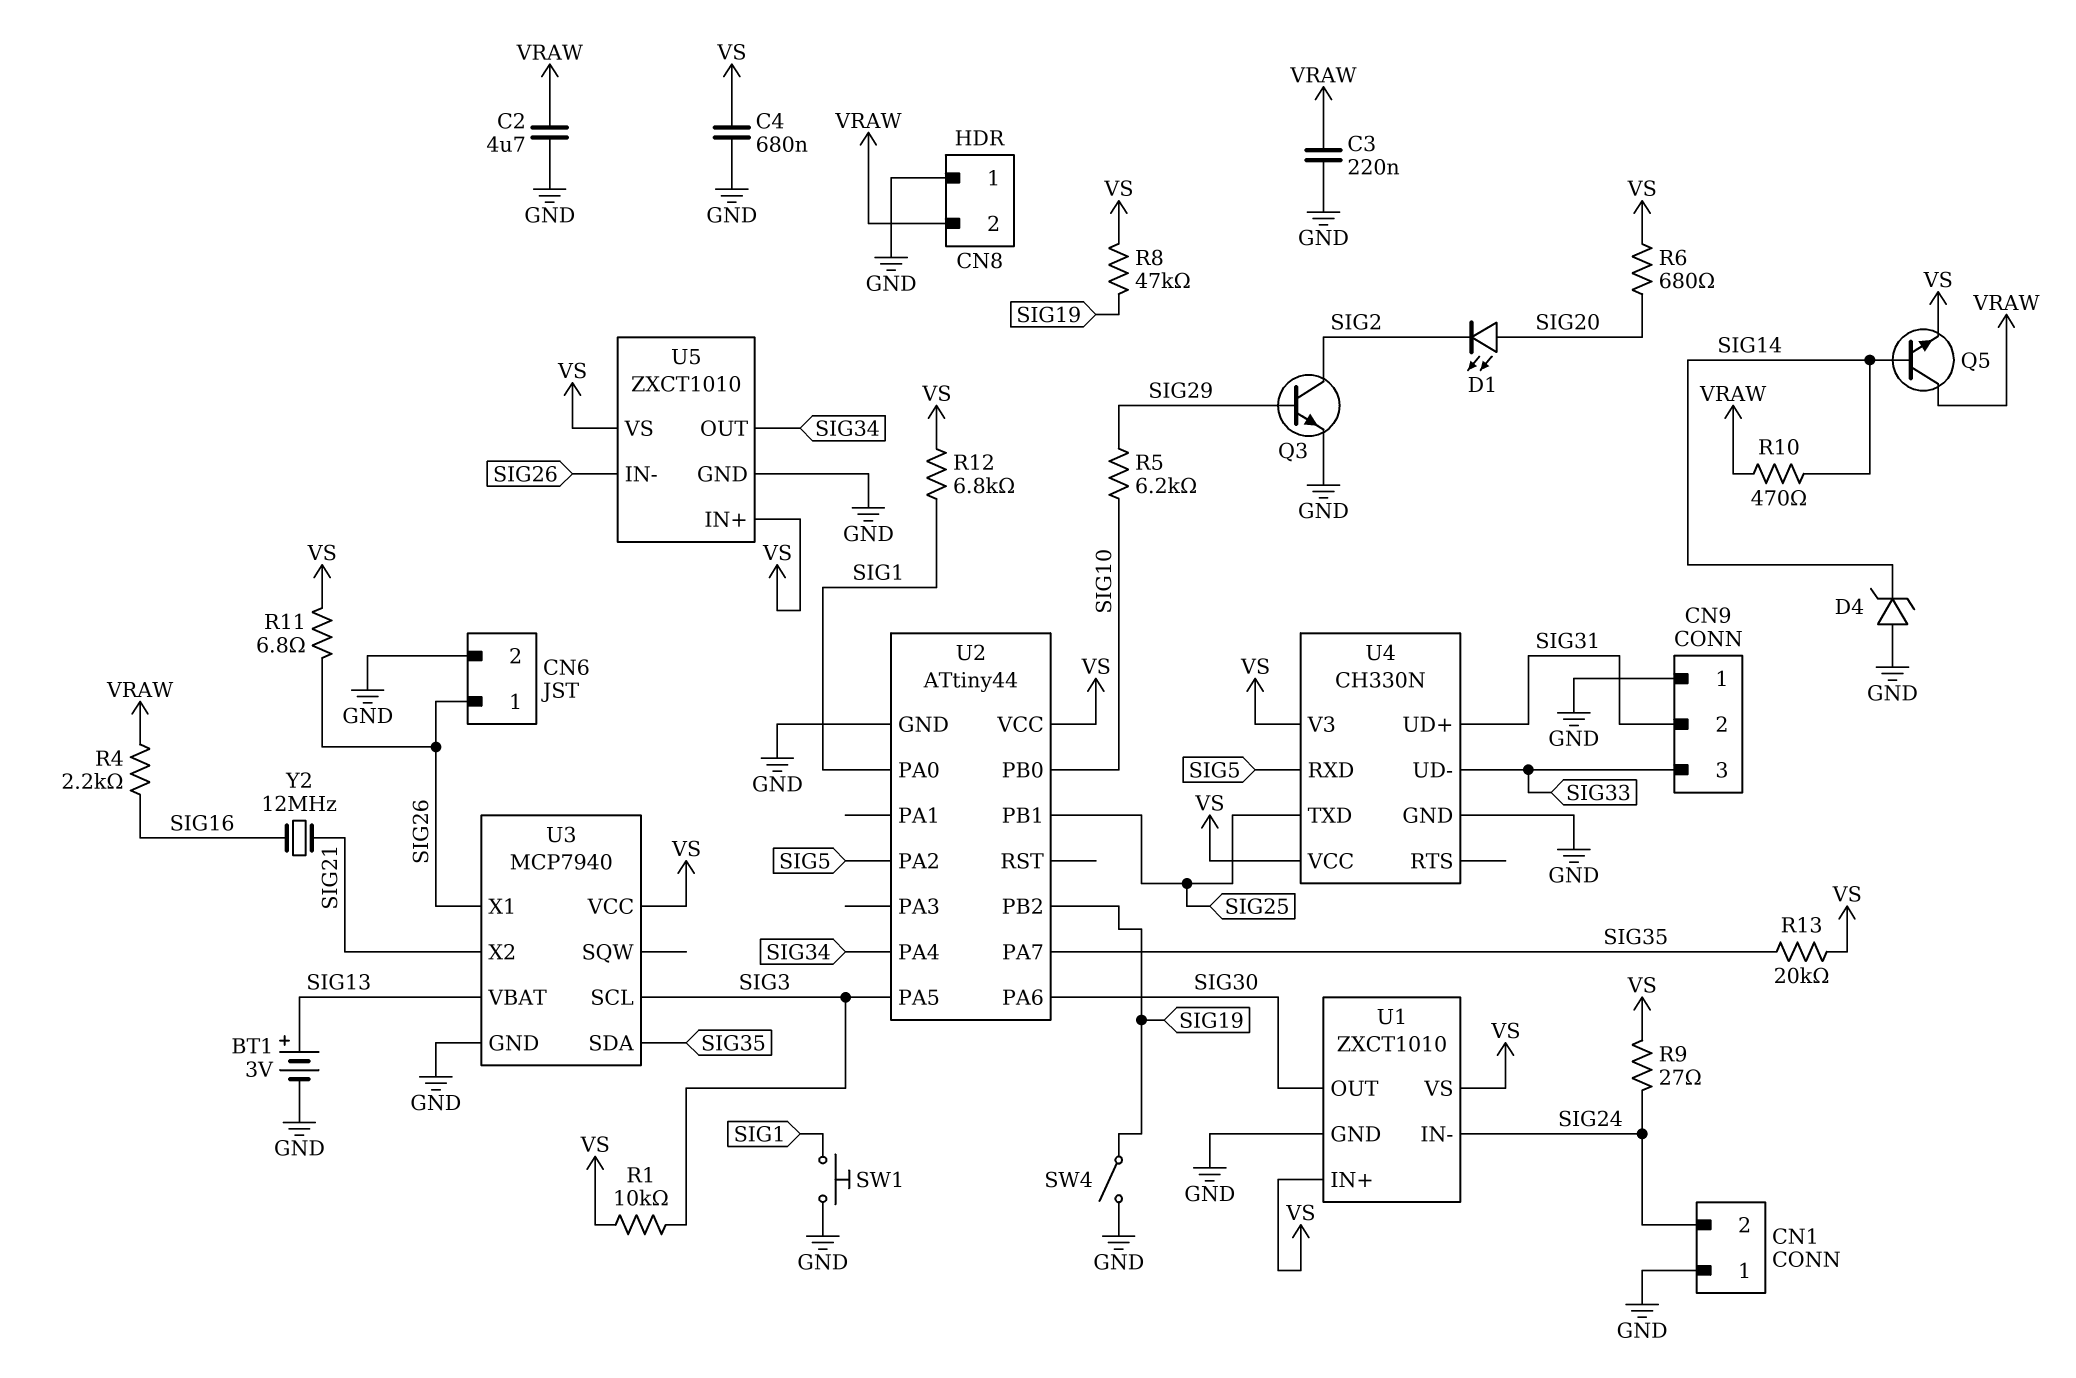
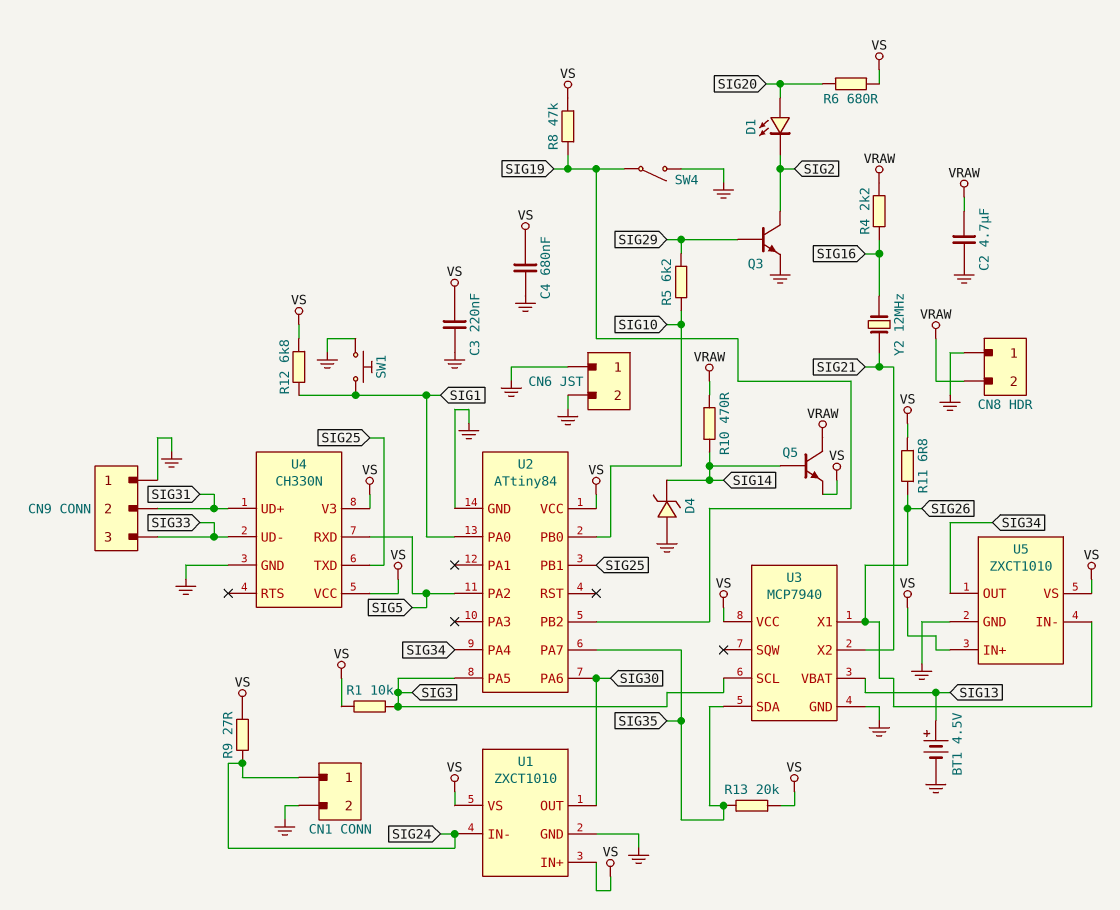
BT1: 3V (plus SIG13, minus GND) -> 4.5V (plus SIG13, minus GND)
C3: 220nF (GND, VRAW) -> 220nF (GND, VS)
CN1 pin 1: GND -> SIG24
CN1 pin 2: SIG24 -> GND
CN6 pin 1: SIG26 -> GND
U2: ATtiny44 -> ATtiny84

